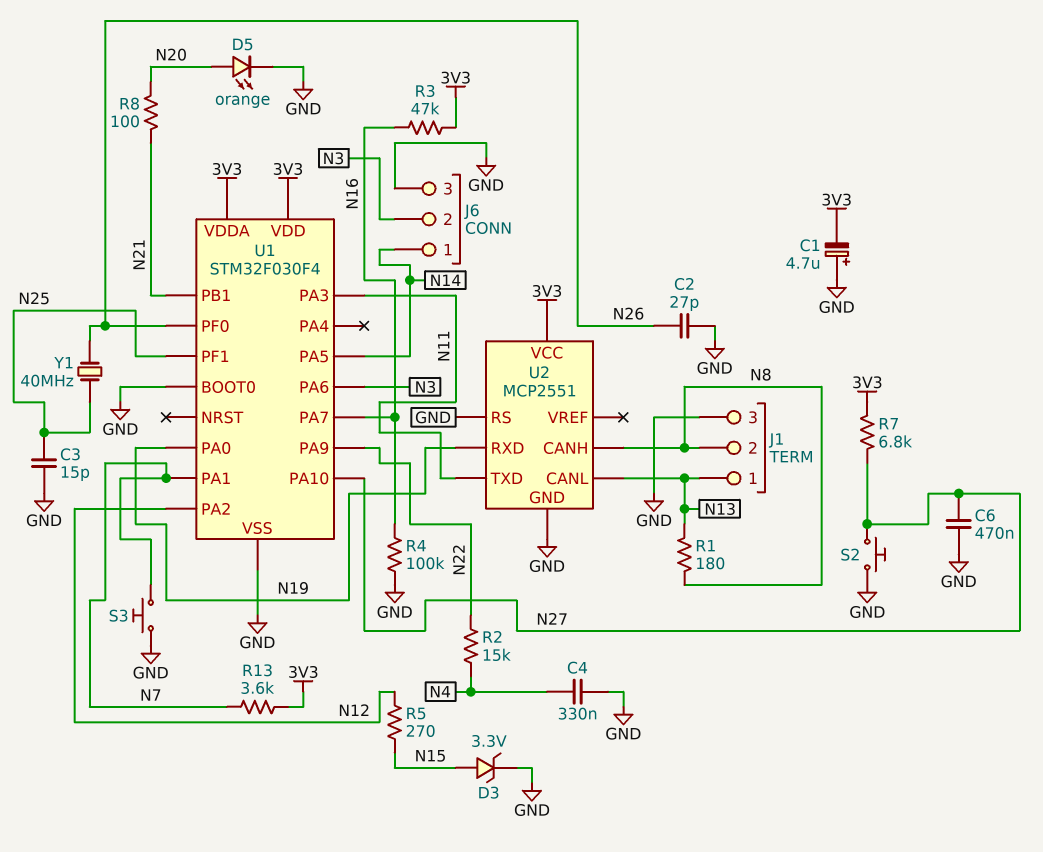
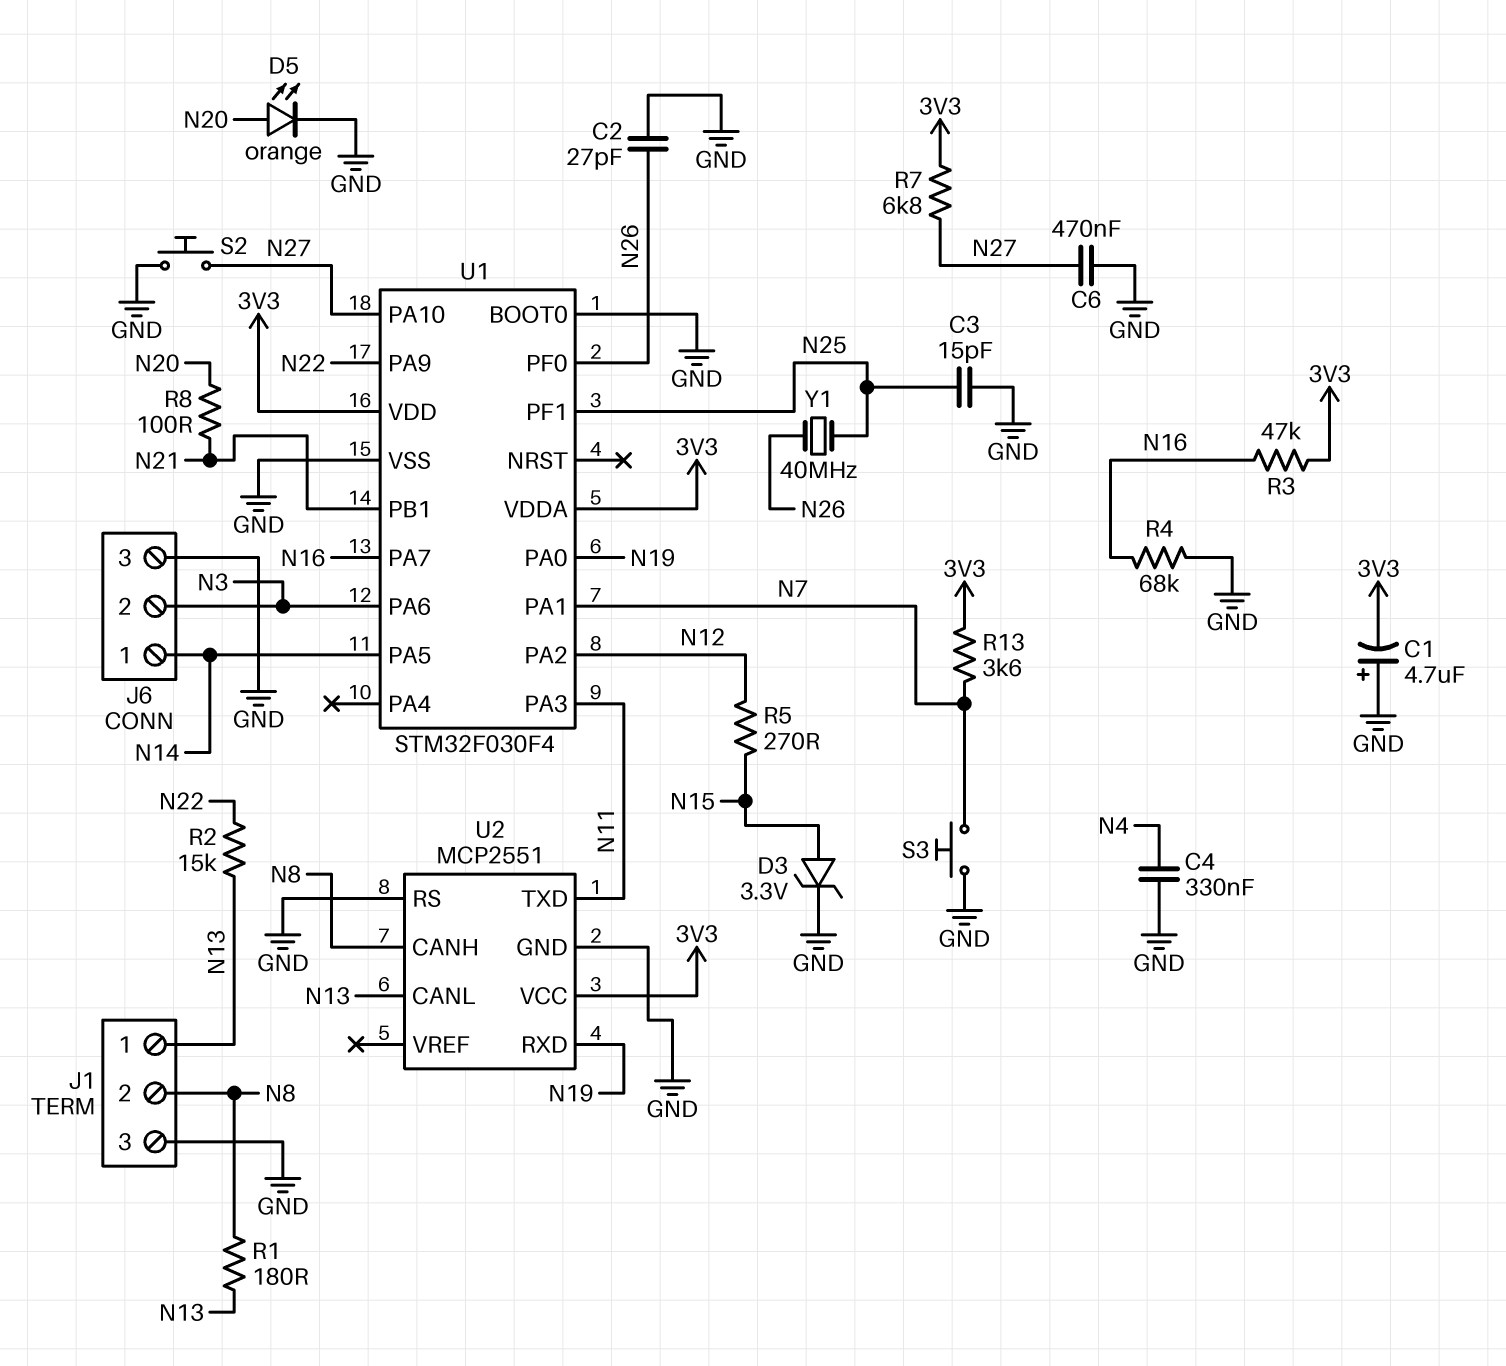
R2: 15k (N4, N22) -> 15k (N13, N22)
R4: 100k (GND, N16) -> 68k (GND, N16)

